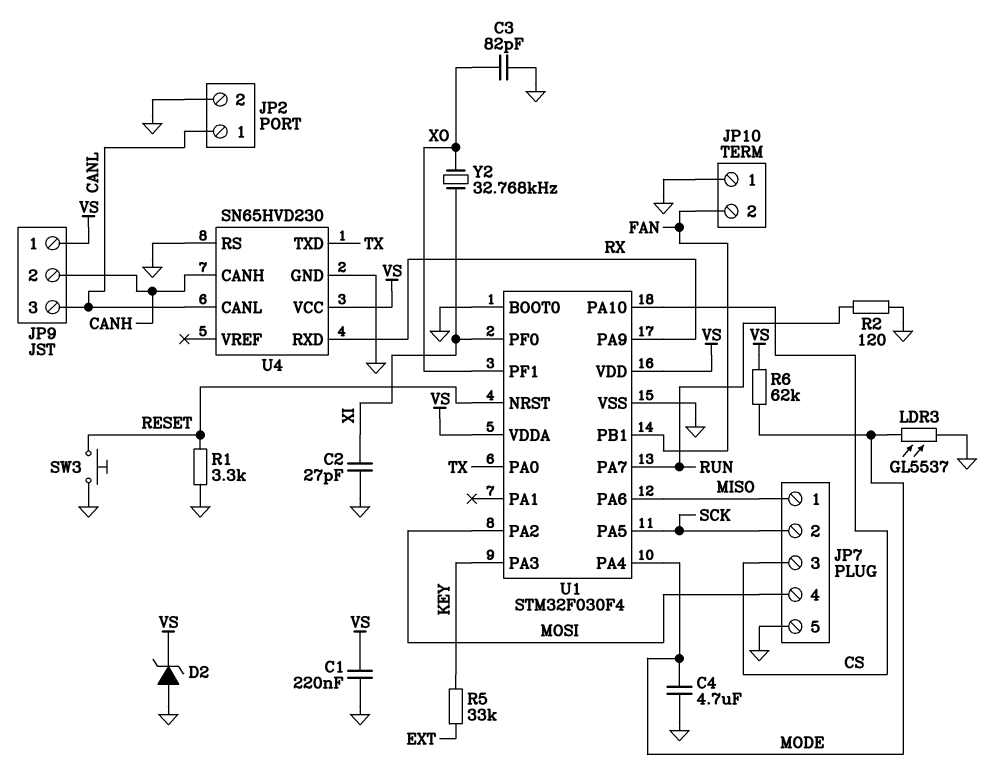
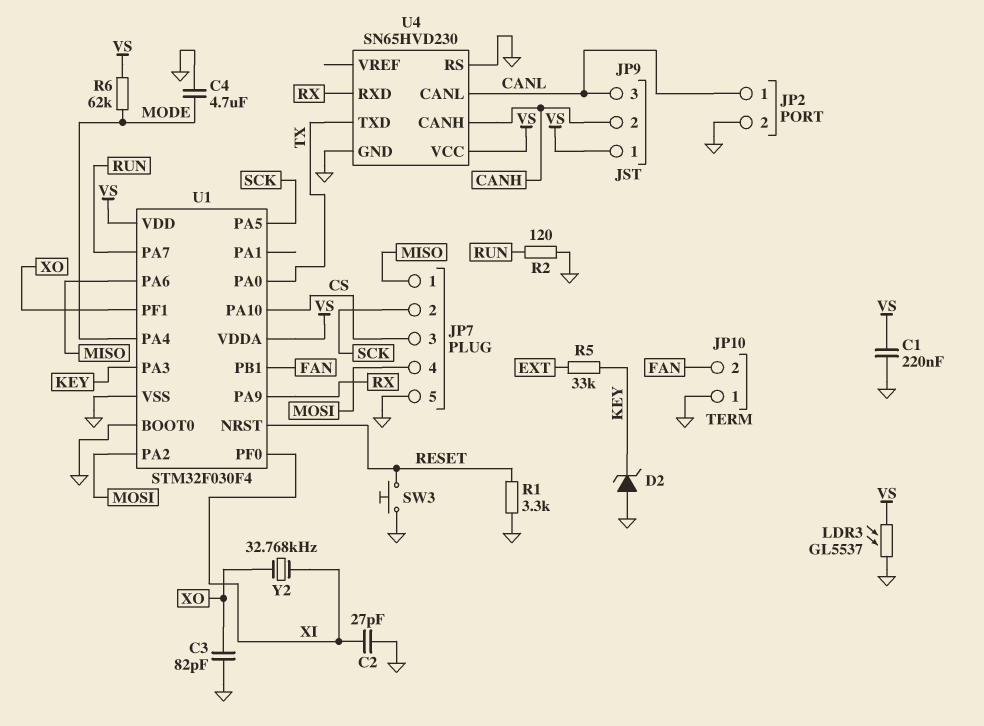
D2: zener (A GND, K VS) -> zener (A GND, K KEY)
LDR3: GL5537 (GND, MODE) -> GL5537 (GND, VS)

